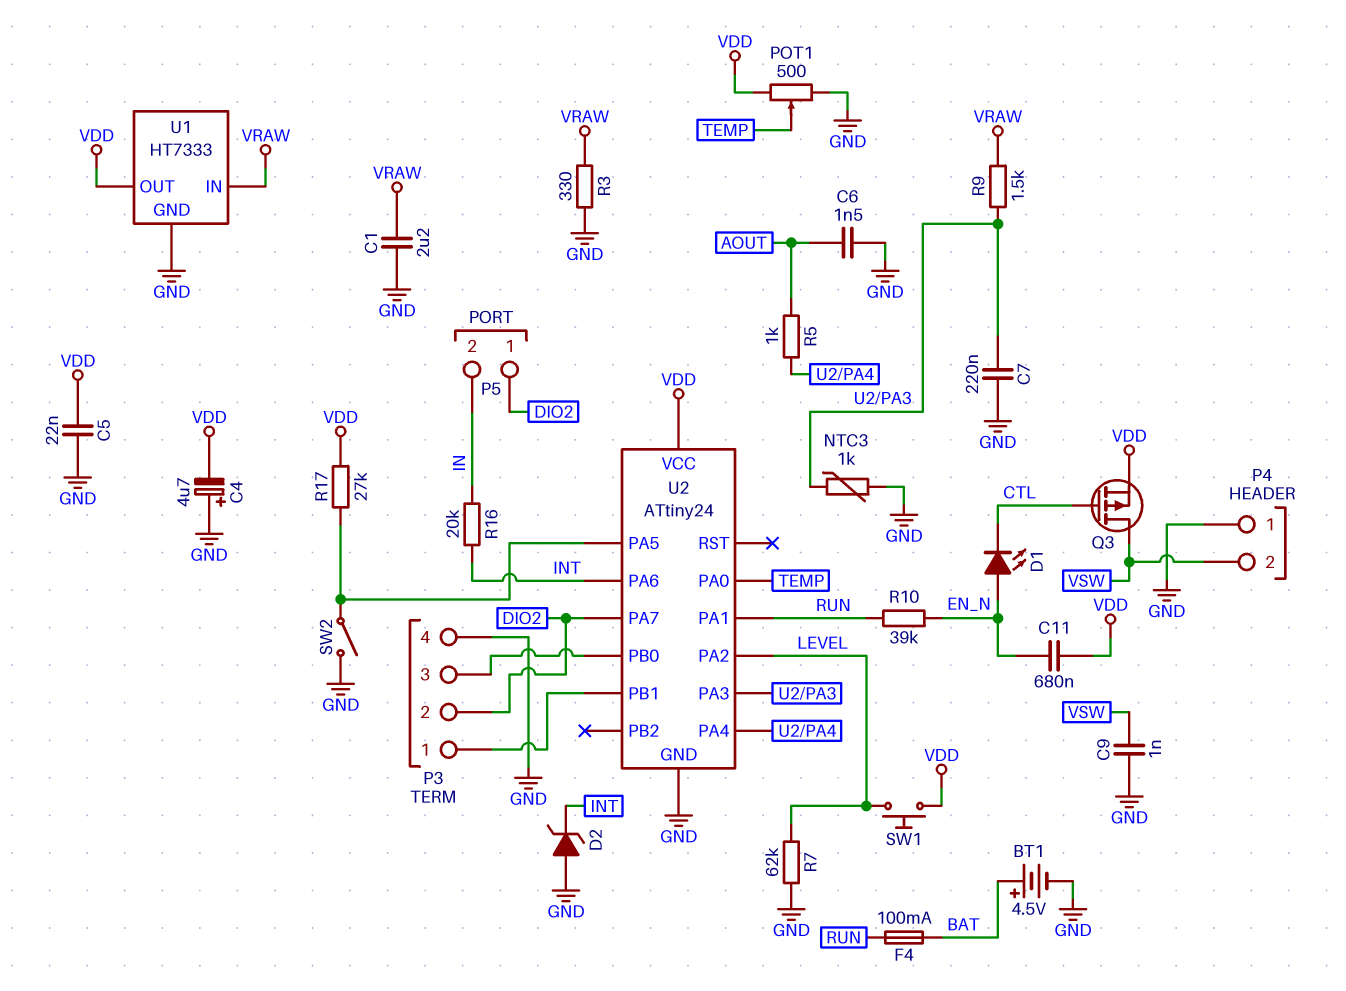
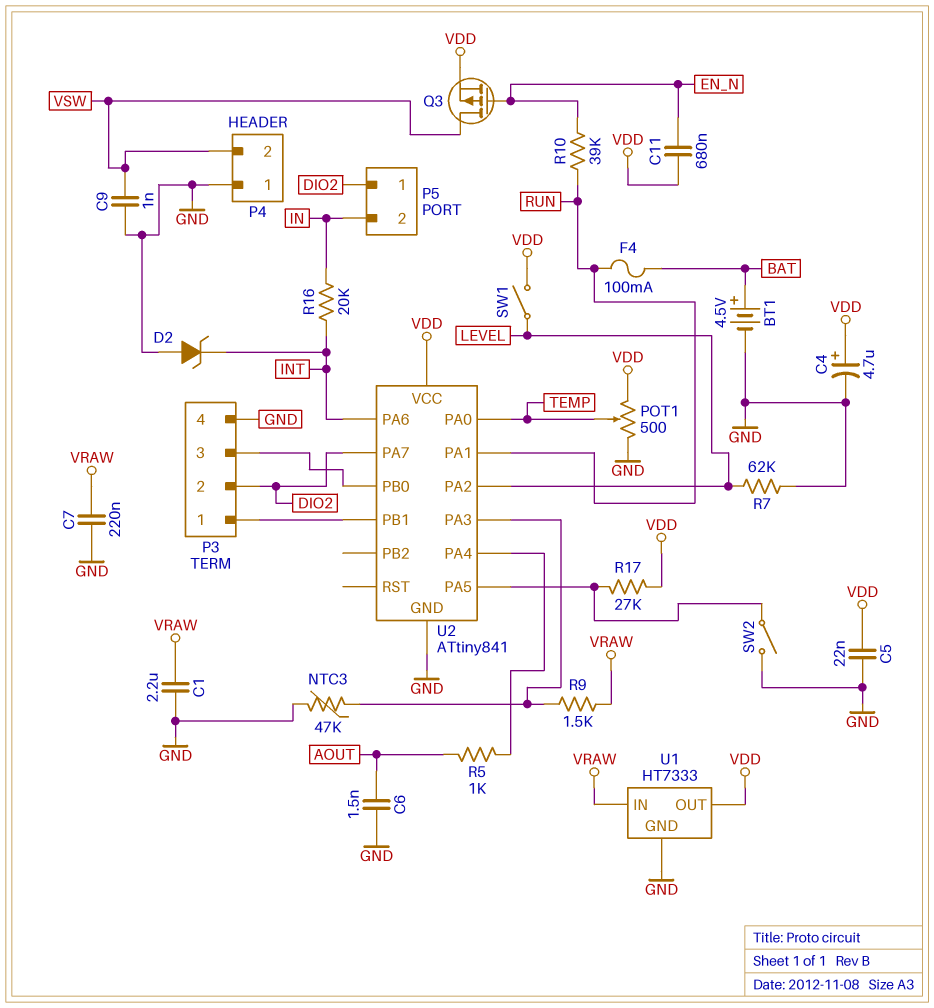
C4: 4.7uF (plus GND, minus VDD) -> 4.7uF (plus VDD, minus GND)
C7: 220nF (GND, U2/PA3) -> 220nF (GND, VRAW)
D1: LED (A EN_N, K CTL) -> none
NTC3: 1k (GND, U2/PA3) -> 47k (GND, U2/PA3)
Q3: PMOS (G CTL, D VSW, S VDD) -> PMOS (G EN_N, D VSW, S VDD)
R3: 330 (GND, VRAW) -> none
SW1: button (LEVEL, VDD) -> switch (LEVEL, VDD)
U2: ATtiny24 -> ATtiny841

